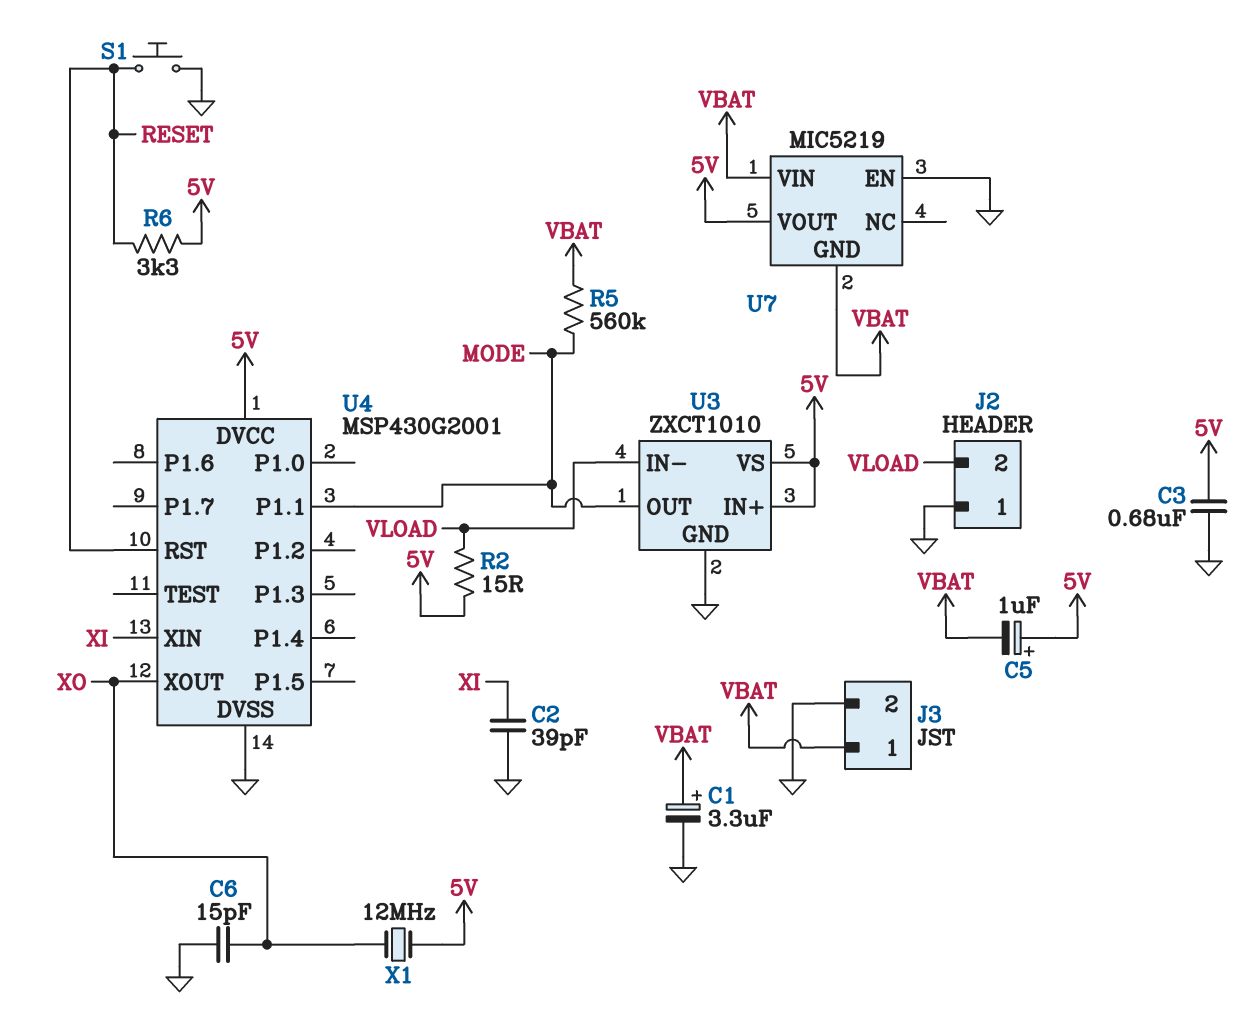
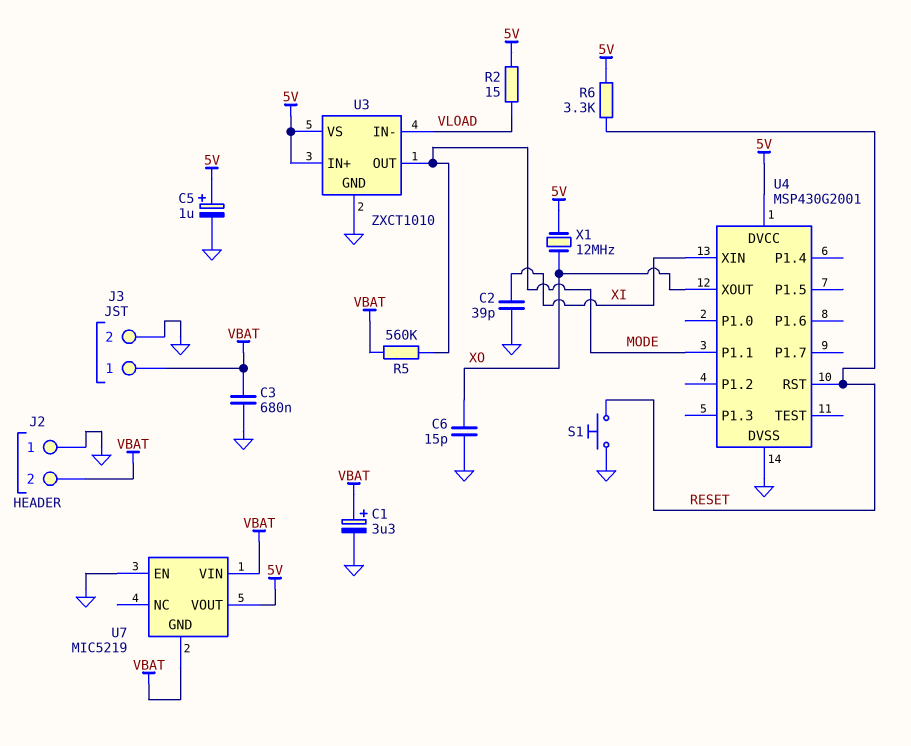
C3: 680nF (5V, GND) -> 680nF (GND, VBAT)
C5: 1uF (plus 5V, minus VBAT) -> 1uF (plus 5V, minus GND)
J2 pin 2: VLOAD -> VBAT

